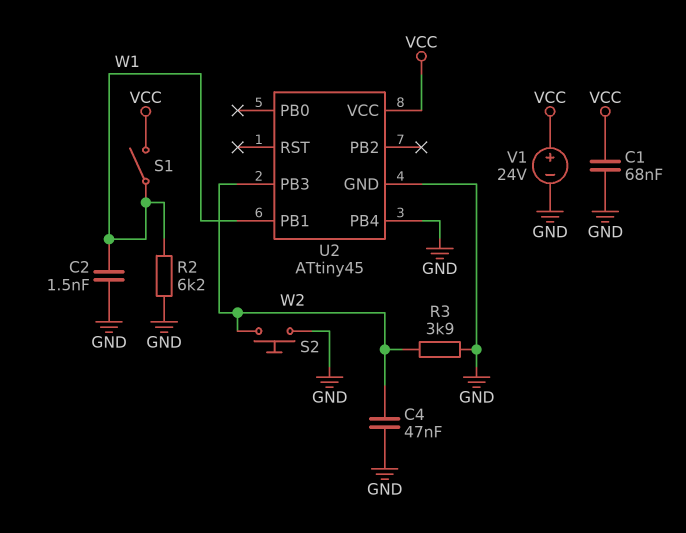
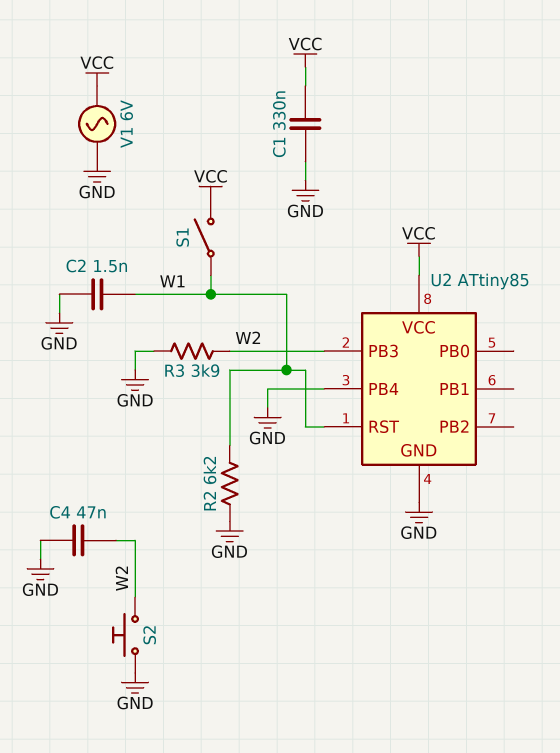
C1: 68nF (GND, VCC) -> 330nF (GND, VCC)
U2: ATtiny45 -> ATtiny85
U2 pin PB1: W1 -> none
U2 pin RST: none -> W1
V1: 24V (plus VCC, minus GND) -> AC 6V (GND, VCC)

